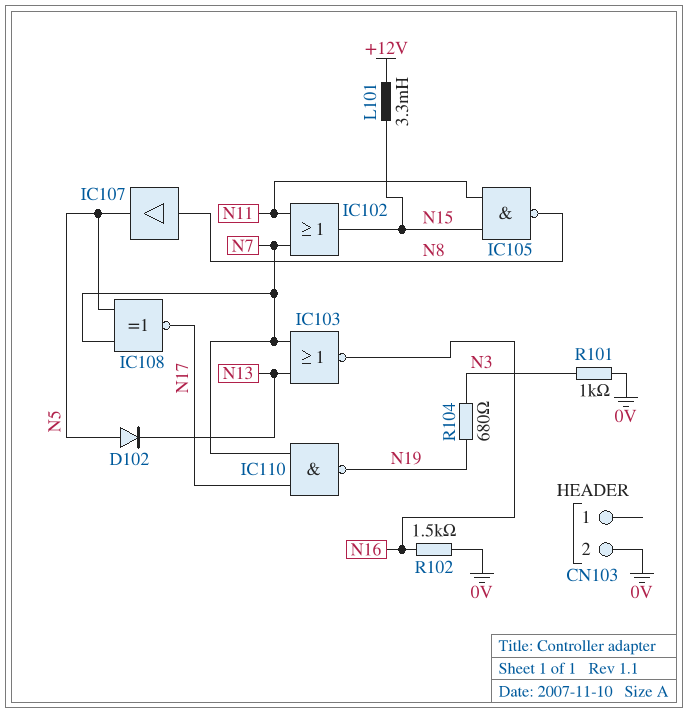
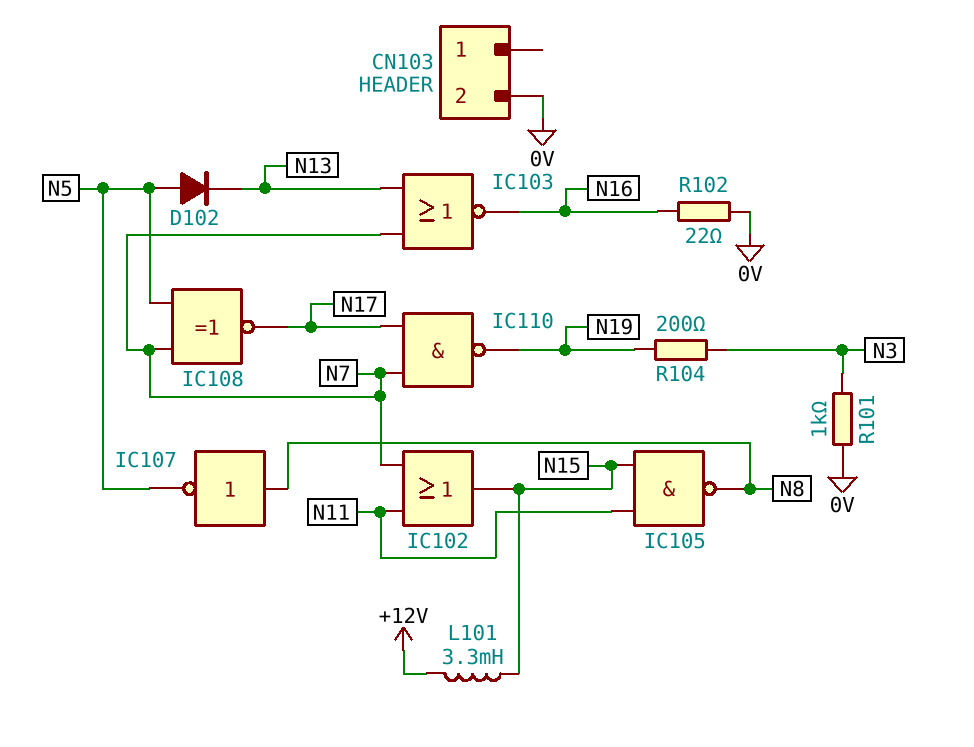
IC107: buffer (in N8, out N5) -> NOT (in N8, out N5)
R102: 1.5k (0V, N16) -> 22 (0V, N16)
R104: 680 (N3, N19) -> 200 (N3, N19)

